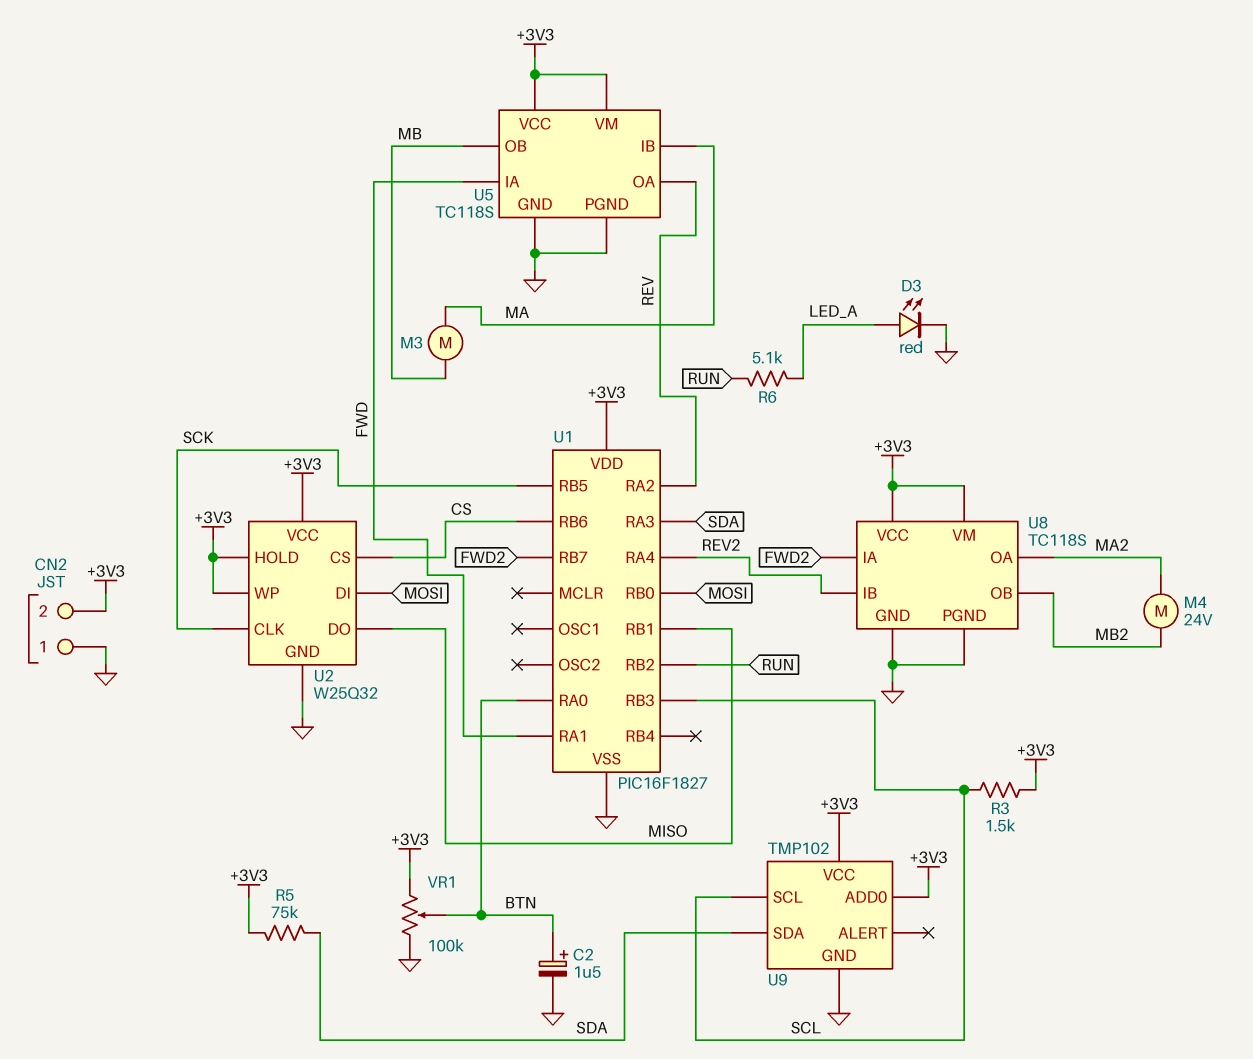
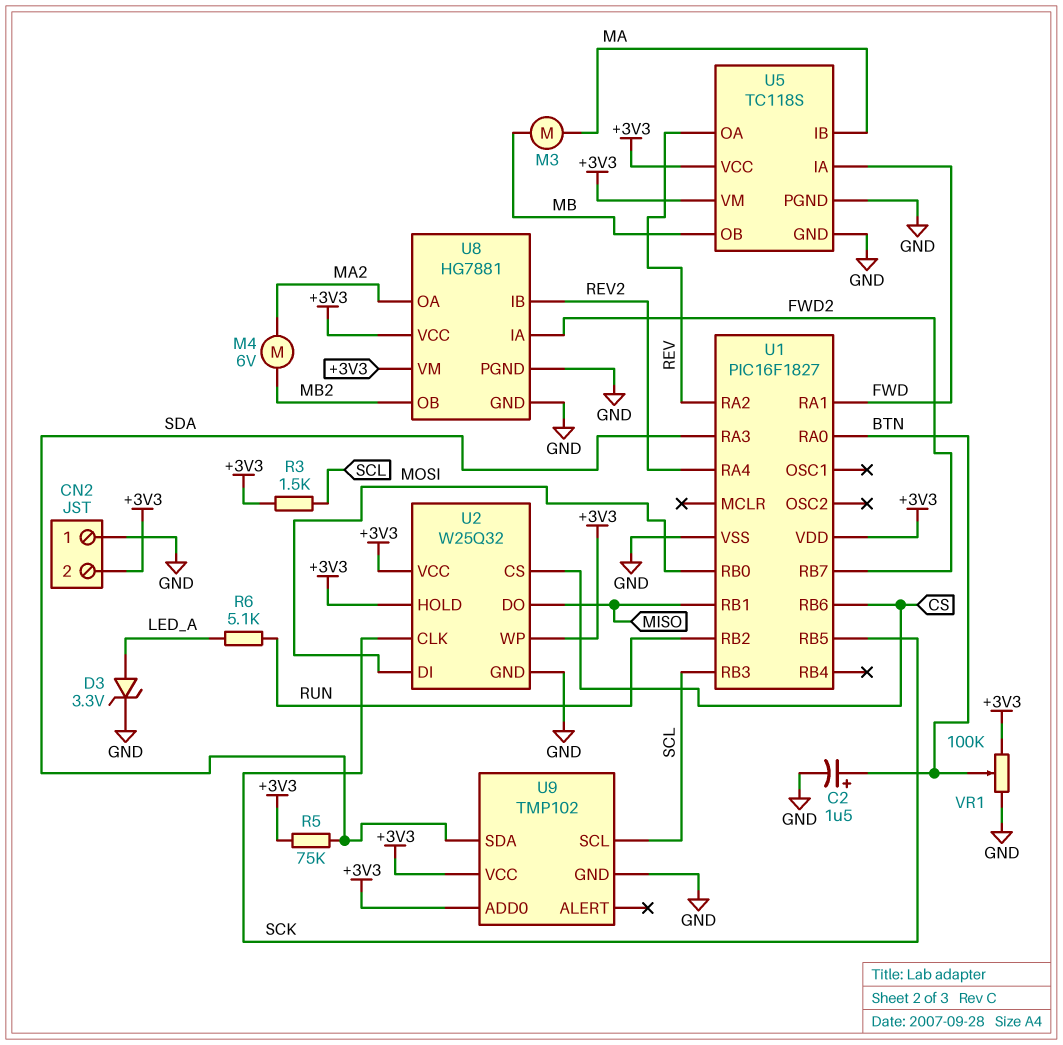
D3: LED red (A LED_A, K GND) -> zener 3.3V (A LED_A, K GND)
M4: motor 24V (MA2, MB2) -> motor 6V (MA2, MB2)
U8: TC118S -> HG7881

